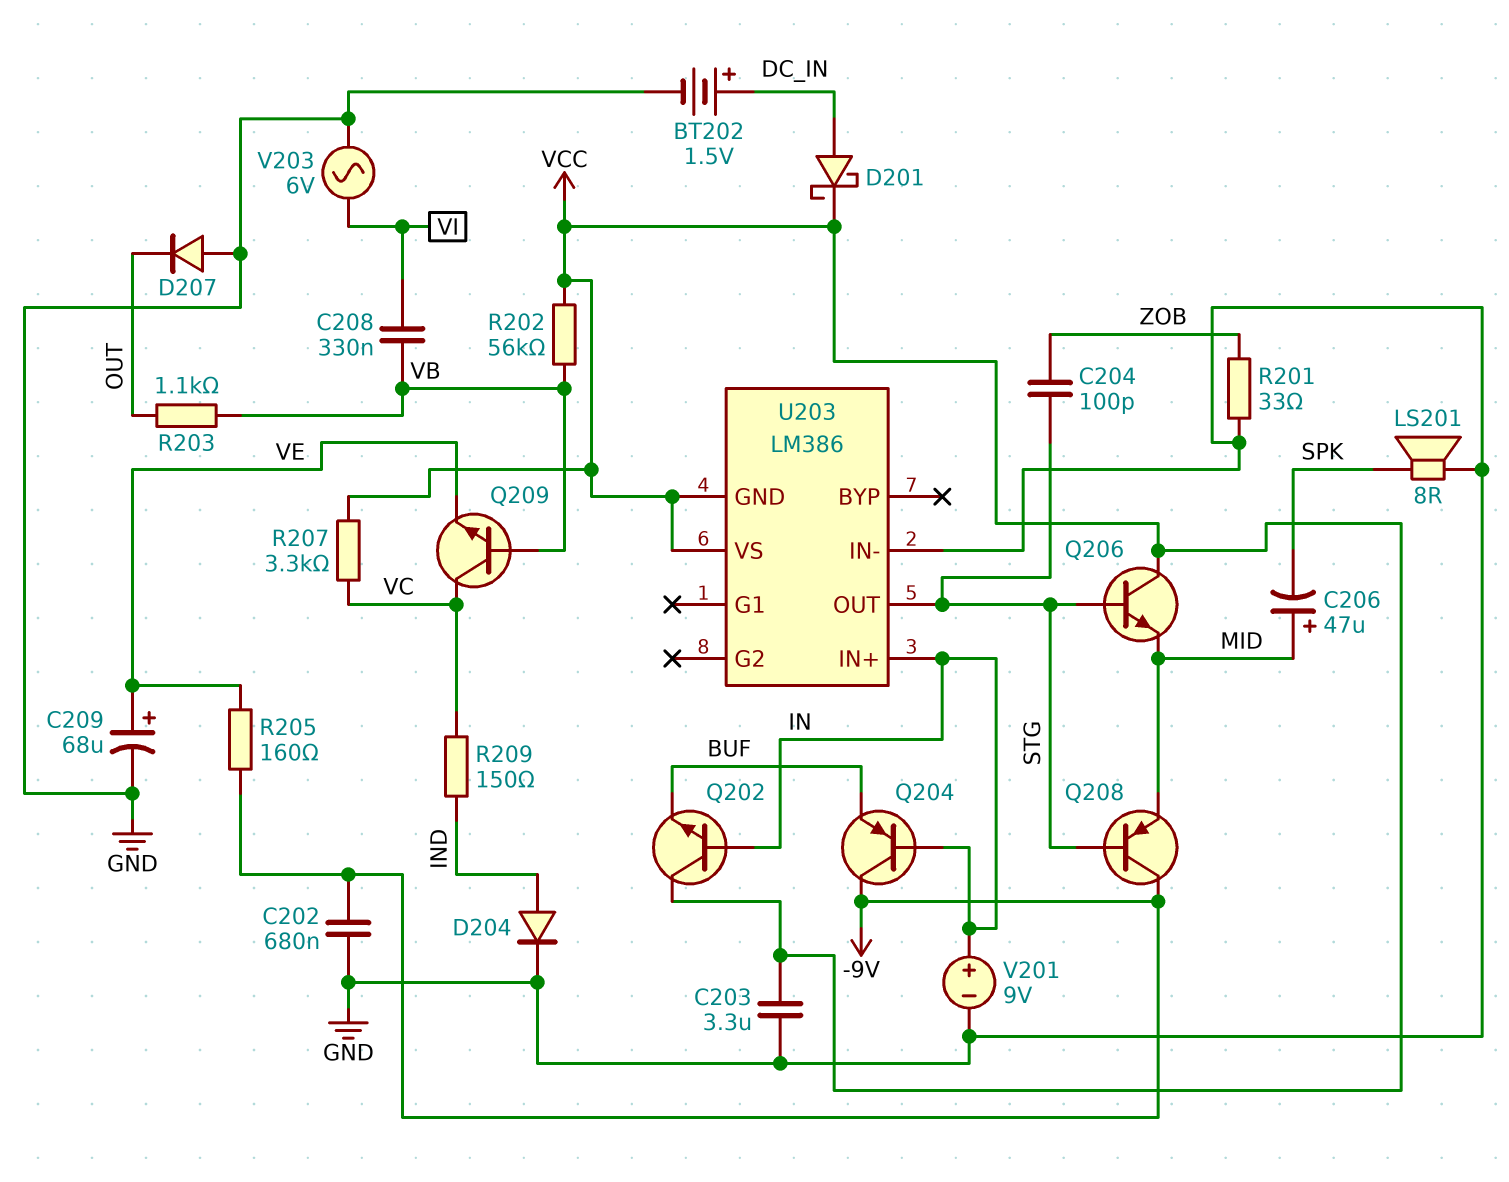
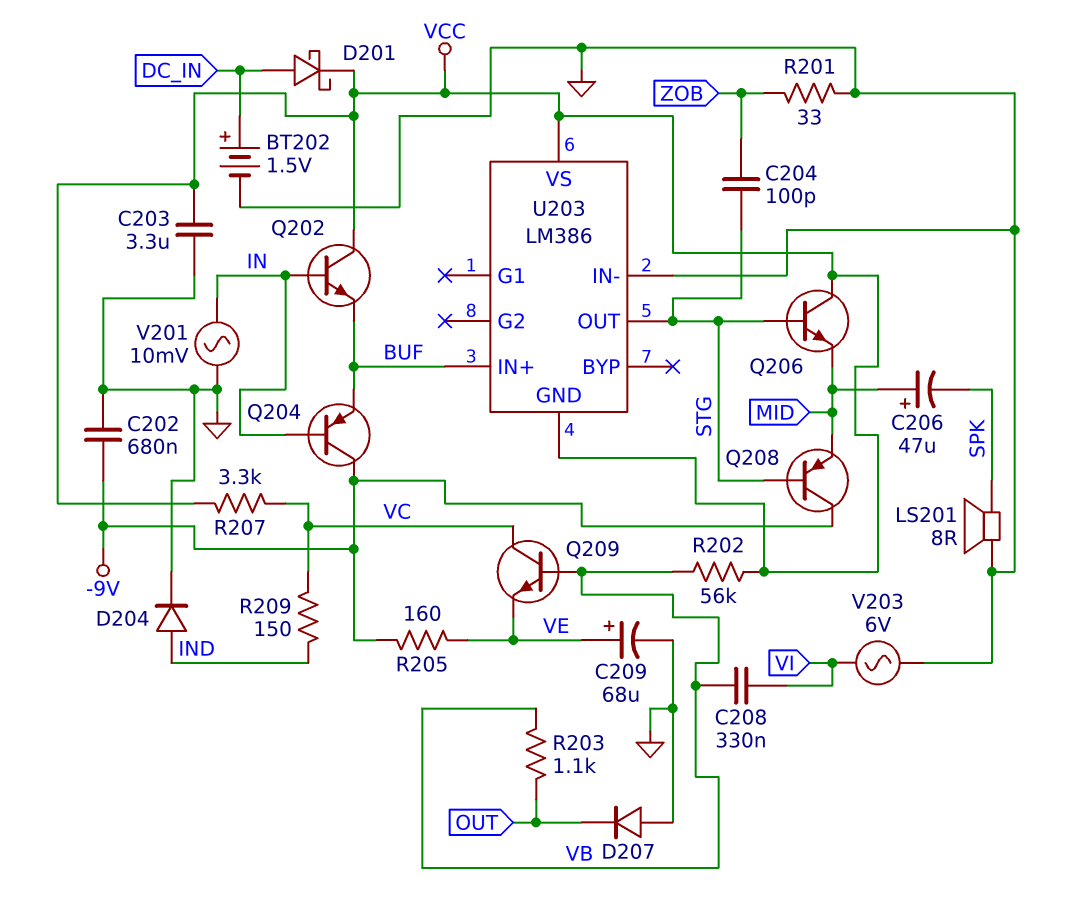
U203 pin IN+: IN -> BUF
V201: 9V (plus IN, minus GND) -> AC 10mV (GND, IN)

